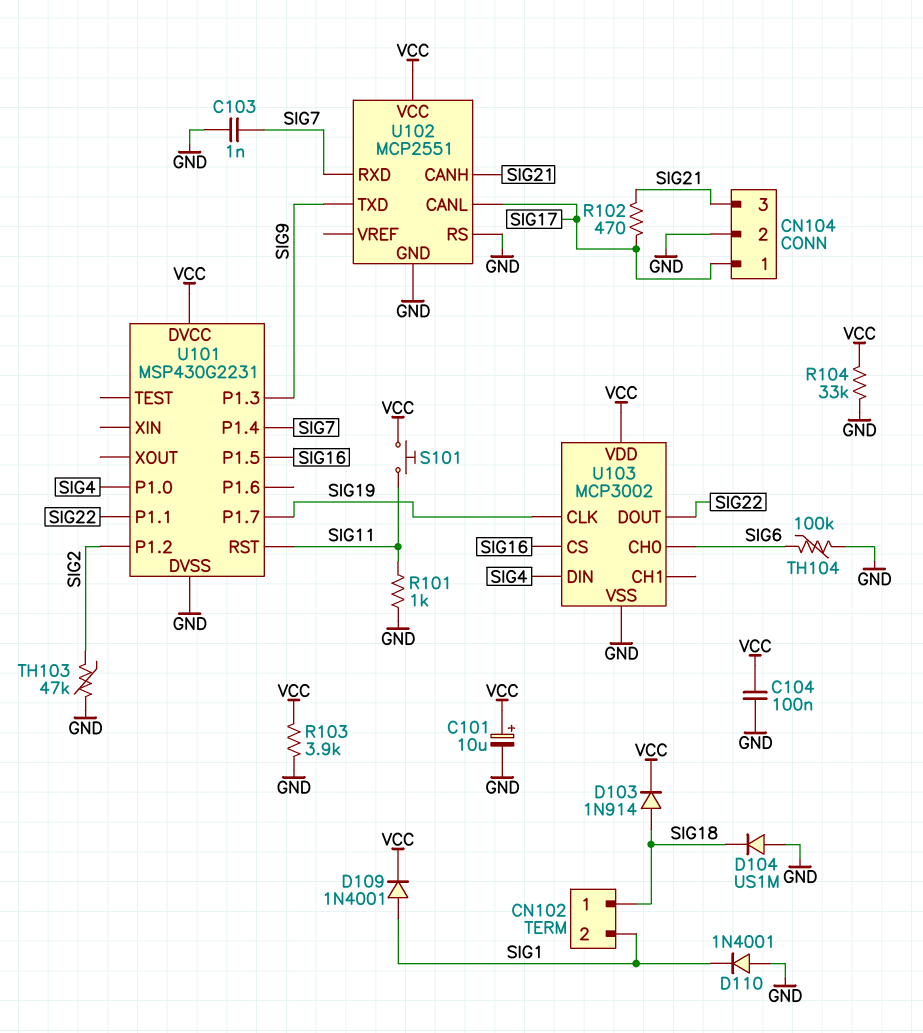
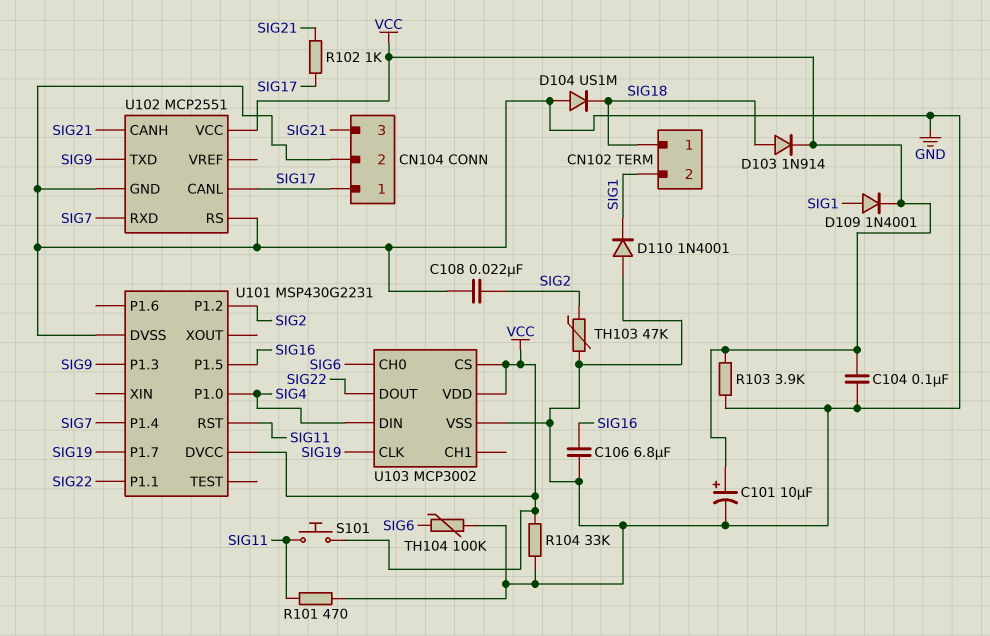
C103: 1nF (GND, SIG7) -> none
C106: none -> 6.8uF (GND, SIG16)
C108: none -> 22nF (GND, SIG2)
R101: 1k (GND, SIG11) -> 470 (GND, SIG11)
R102: 470 (SIG17, SIG21) -> 1k (SIG17, SIG21)
U103 pin CS: SIG16 -> VCC

